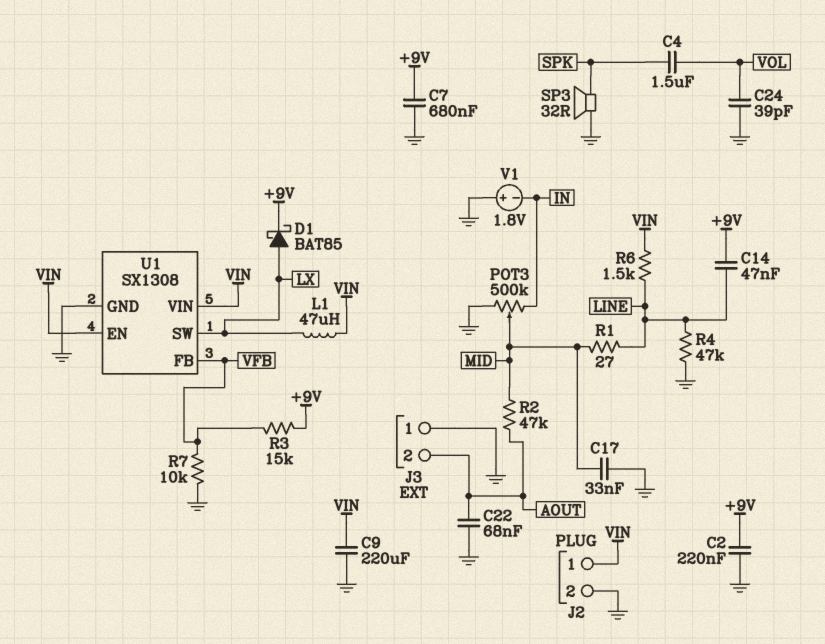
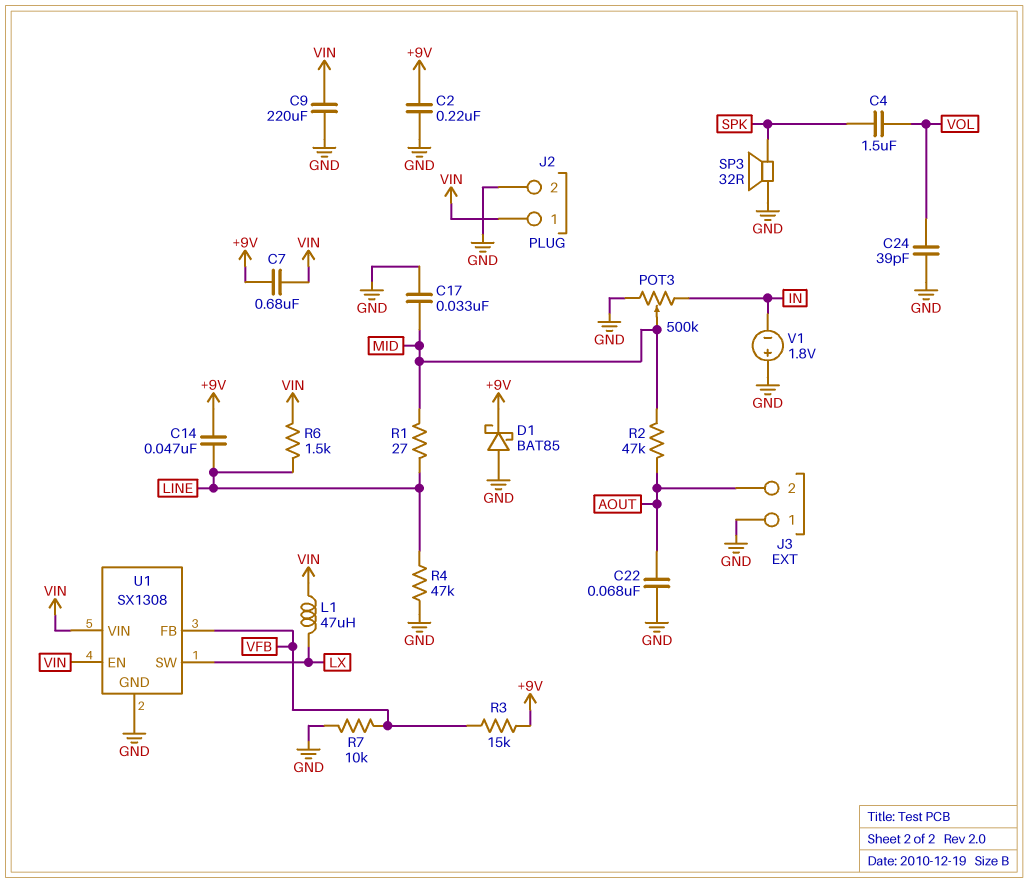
C7: 680nF (+9V, GND) -> 680nF (+9V, VIN)
D1: schottky BAT85 (A LX, K +9V) -> schottky BAT85 (A GND, K +9V)

